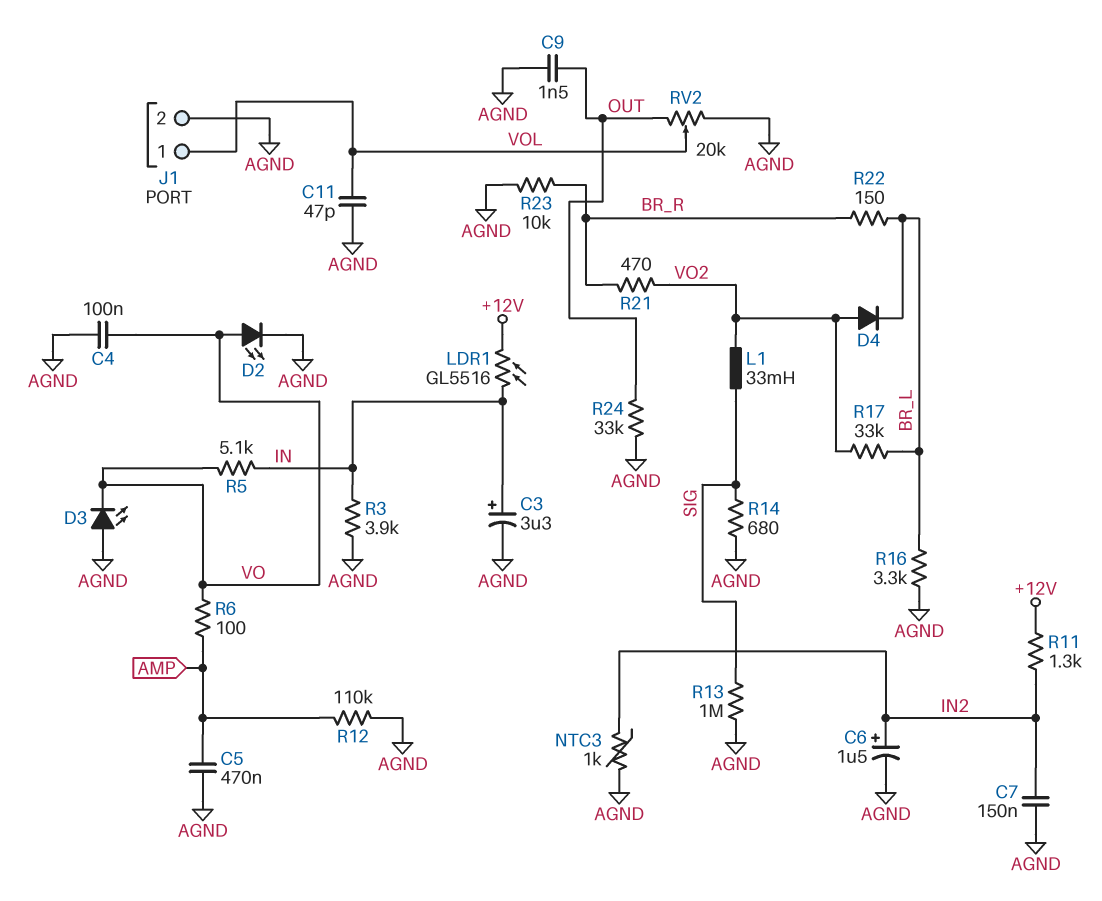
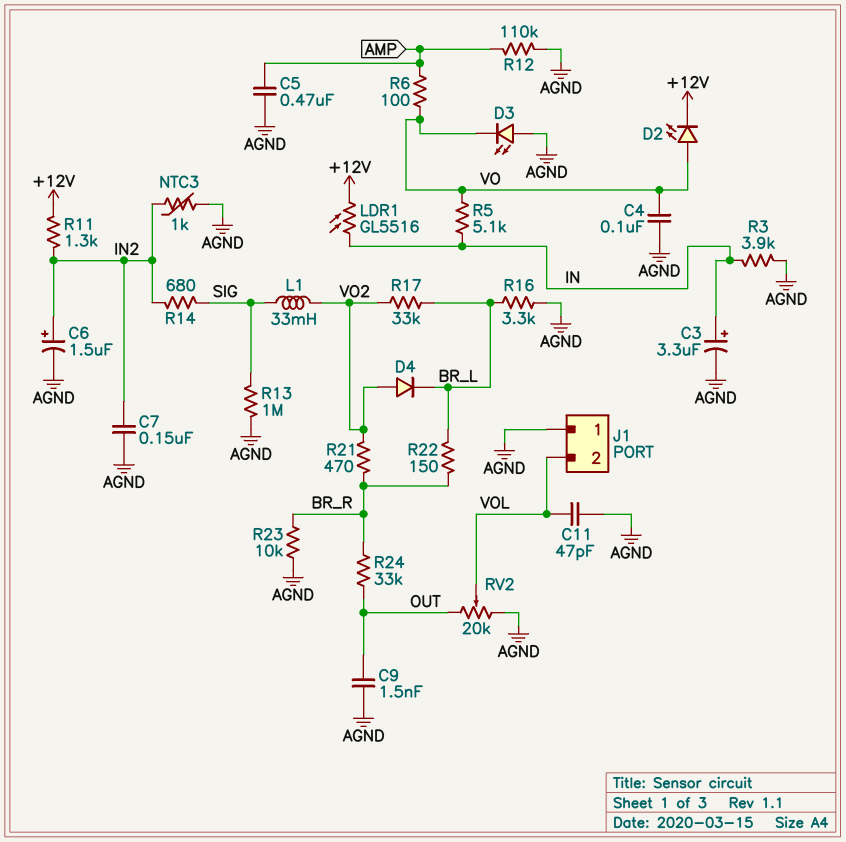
D2: LED (A VO, K AGND) -> LED (A VO, K +12V)
J1 pin 1: VOL -> AGND
J1 pin 2: AGND -> VOL
R14: 680 (AGND, SIG) -> 680 (IN2, SIG)
R24: 33k (AGND, OUT) -> 33k (BR_R, OUT)

